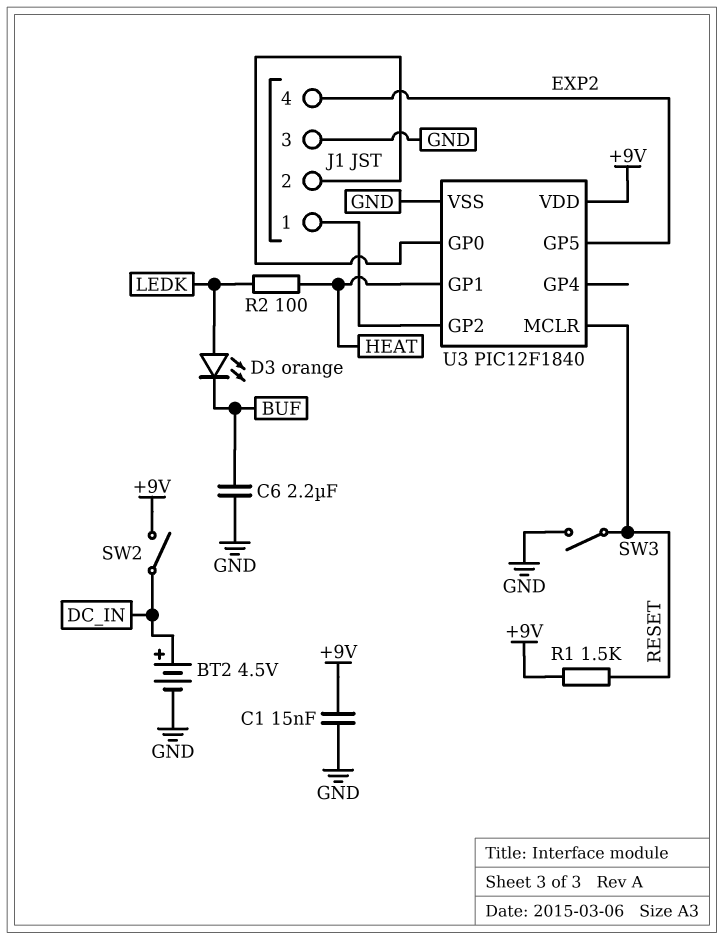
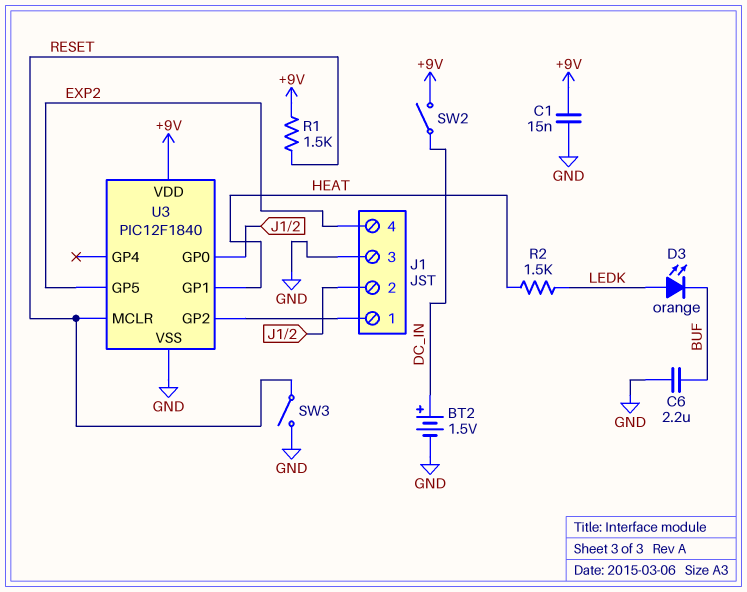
BT2: 4.5V (plus DC_IN, minus GND) -> 1.5V (plus DC_IN, minus GND)
R2: 100 (HEAT, LEDK) -> 1.5k (HEAT, LEDK)

